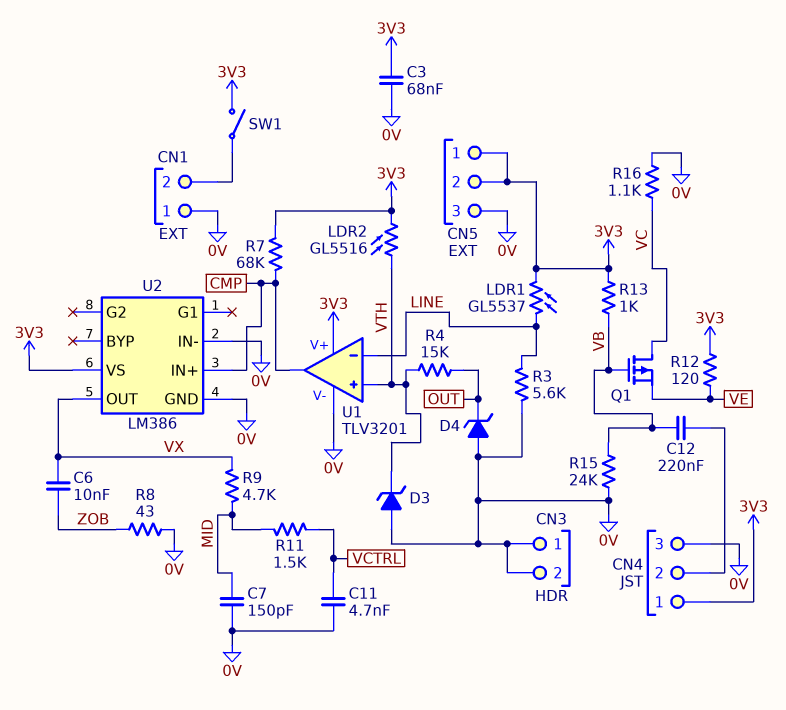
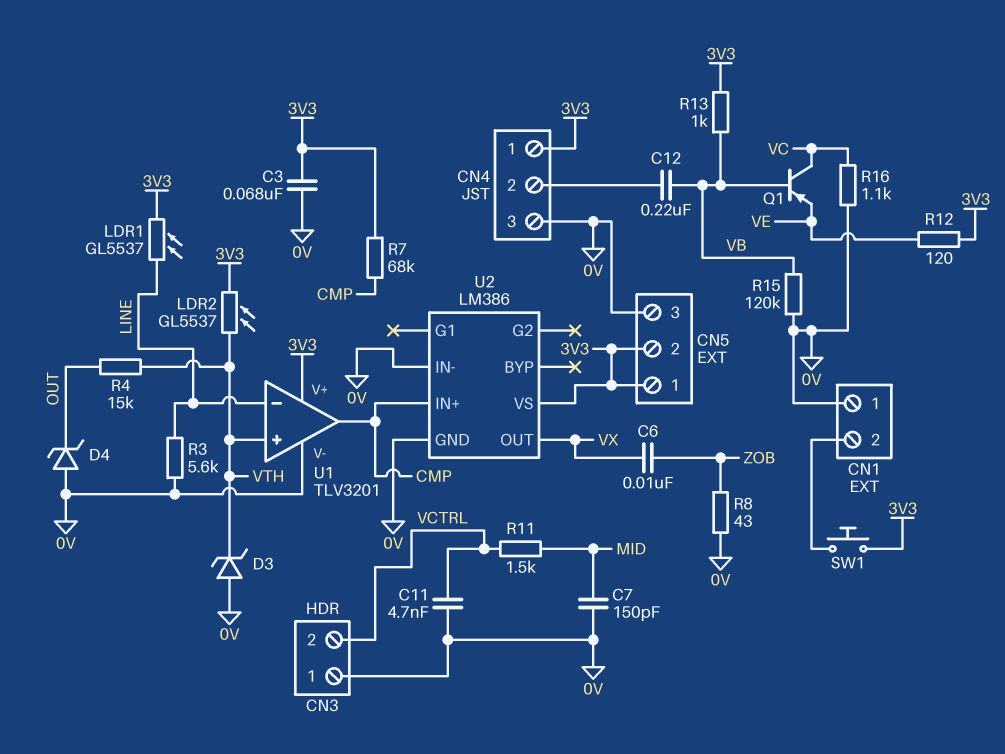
CN3 pin 2: 0V -> VCTRL
LDR2: GL5516 (3V3, VTH) -> GL5537 (3V3, VTH)
Q1: PMOS (G VB, D VC, S VE) -> PNP (B VB, C VC, E VE)
R9: 4.7k (MID, VX) -> none
R15: 24k (0V, VB) -> 120k (0V, VB)
SW1: switch (3V3, CN1/2) -> button (3V3, CN1/2)

